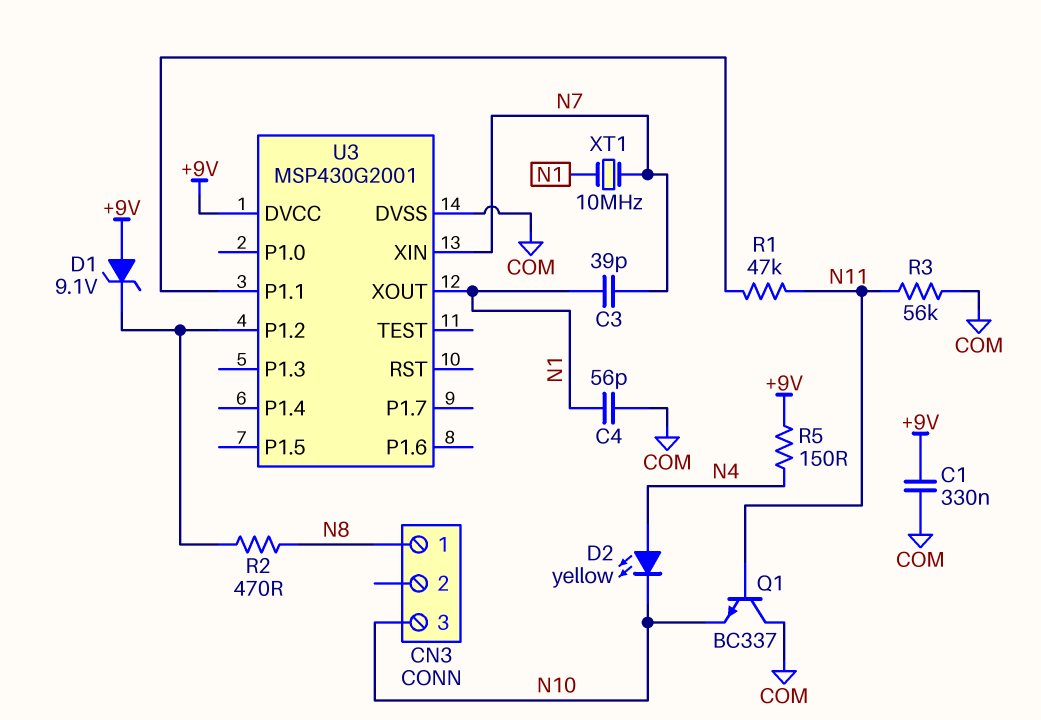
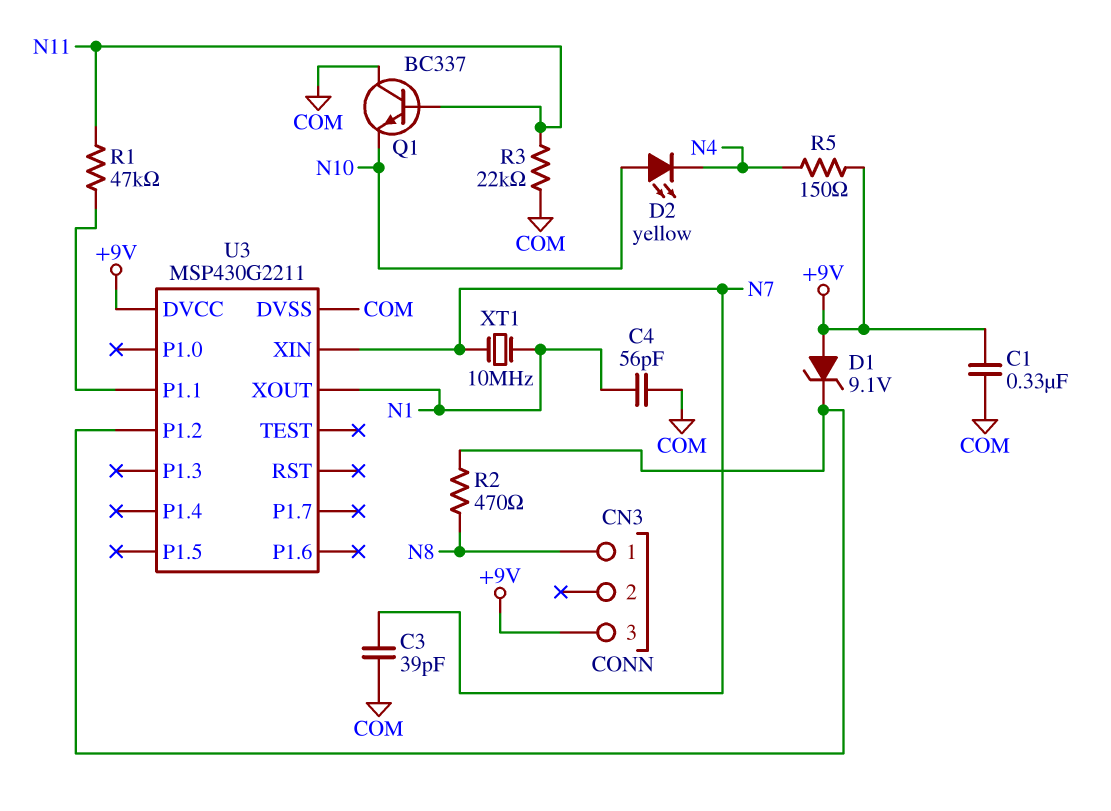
C3: 39pF (N1, N7) -> 39pF (COM, N7)
CN3 pin 3: N10 -> +9V
D2: LED yellow (A N4, K N10) -> LED yellow (A N10, K N4)
R3: 56k (COM, N11) -> 22k (COM, N11)
U3: MSP430G2001 -> MSP430G2211

